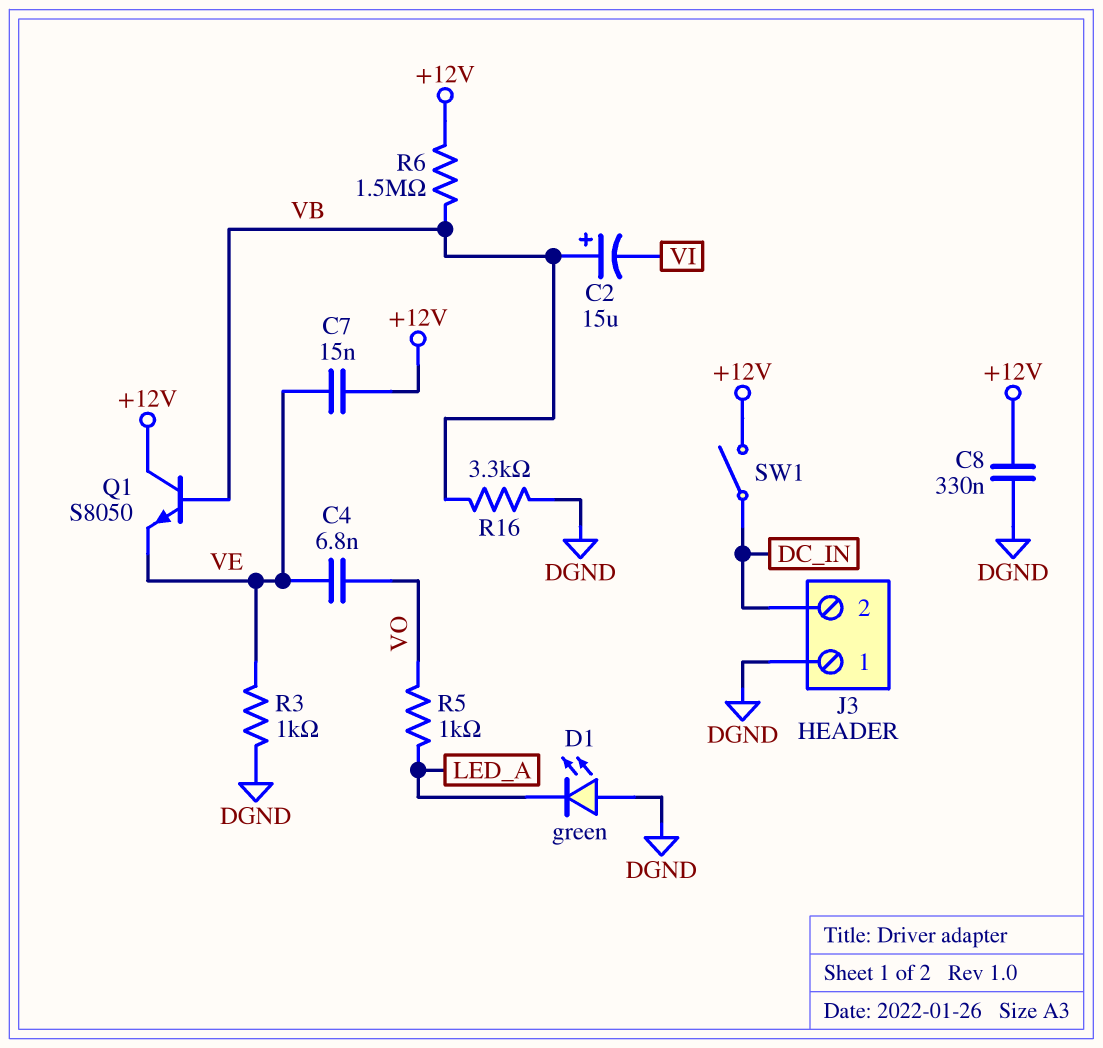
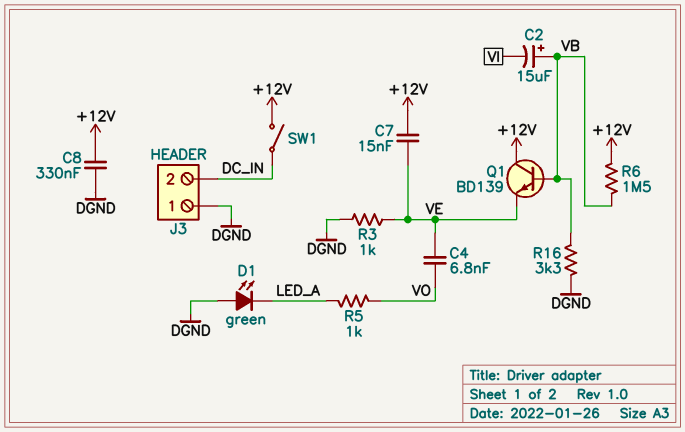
Q1: NPN S8050 (B VB, C +12V, E VE) -> NPN BD139 (B VB, C +12V, E VE)

